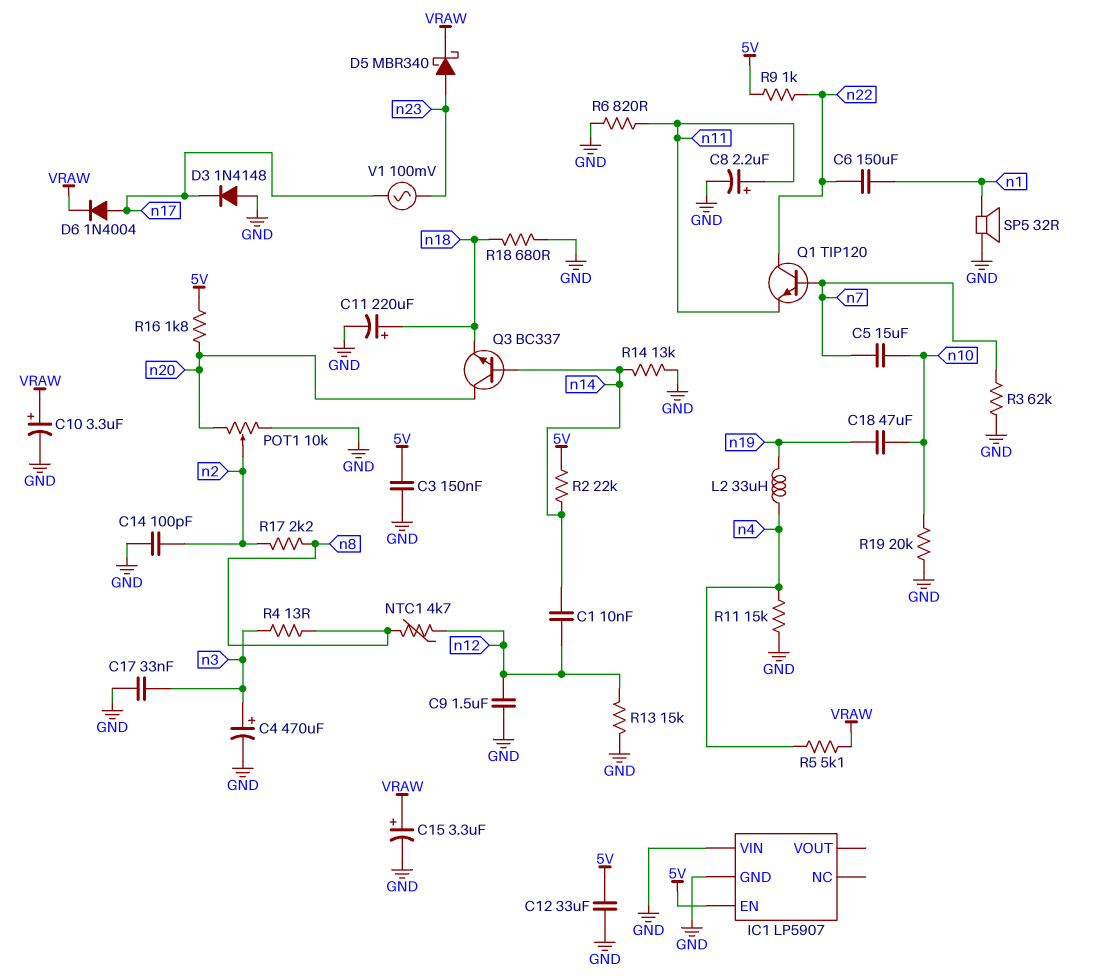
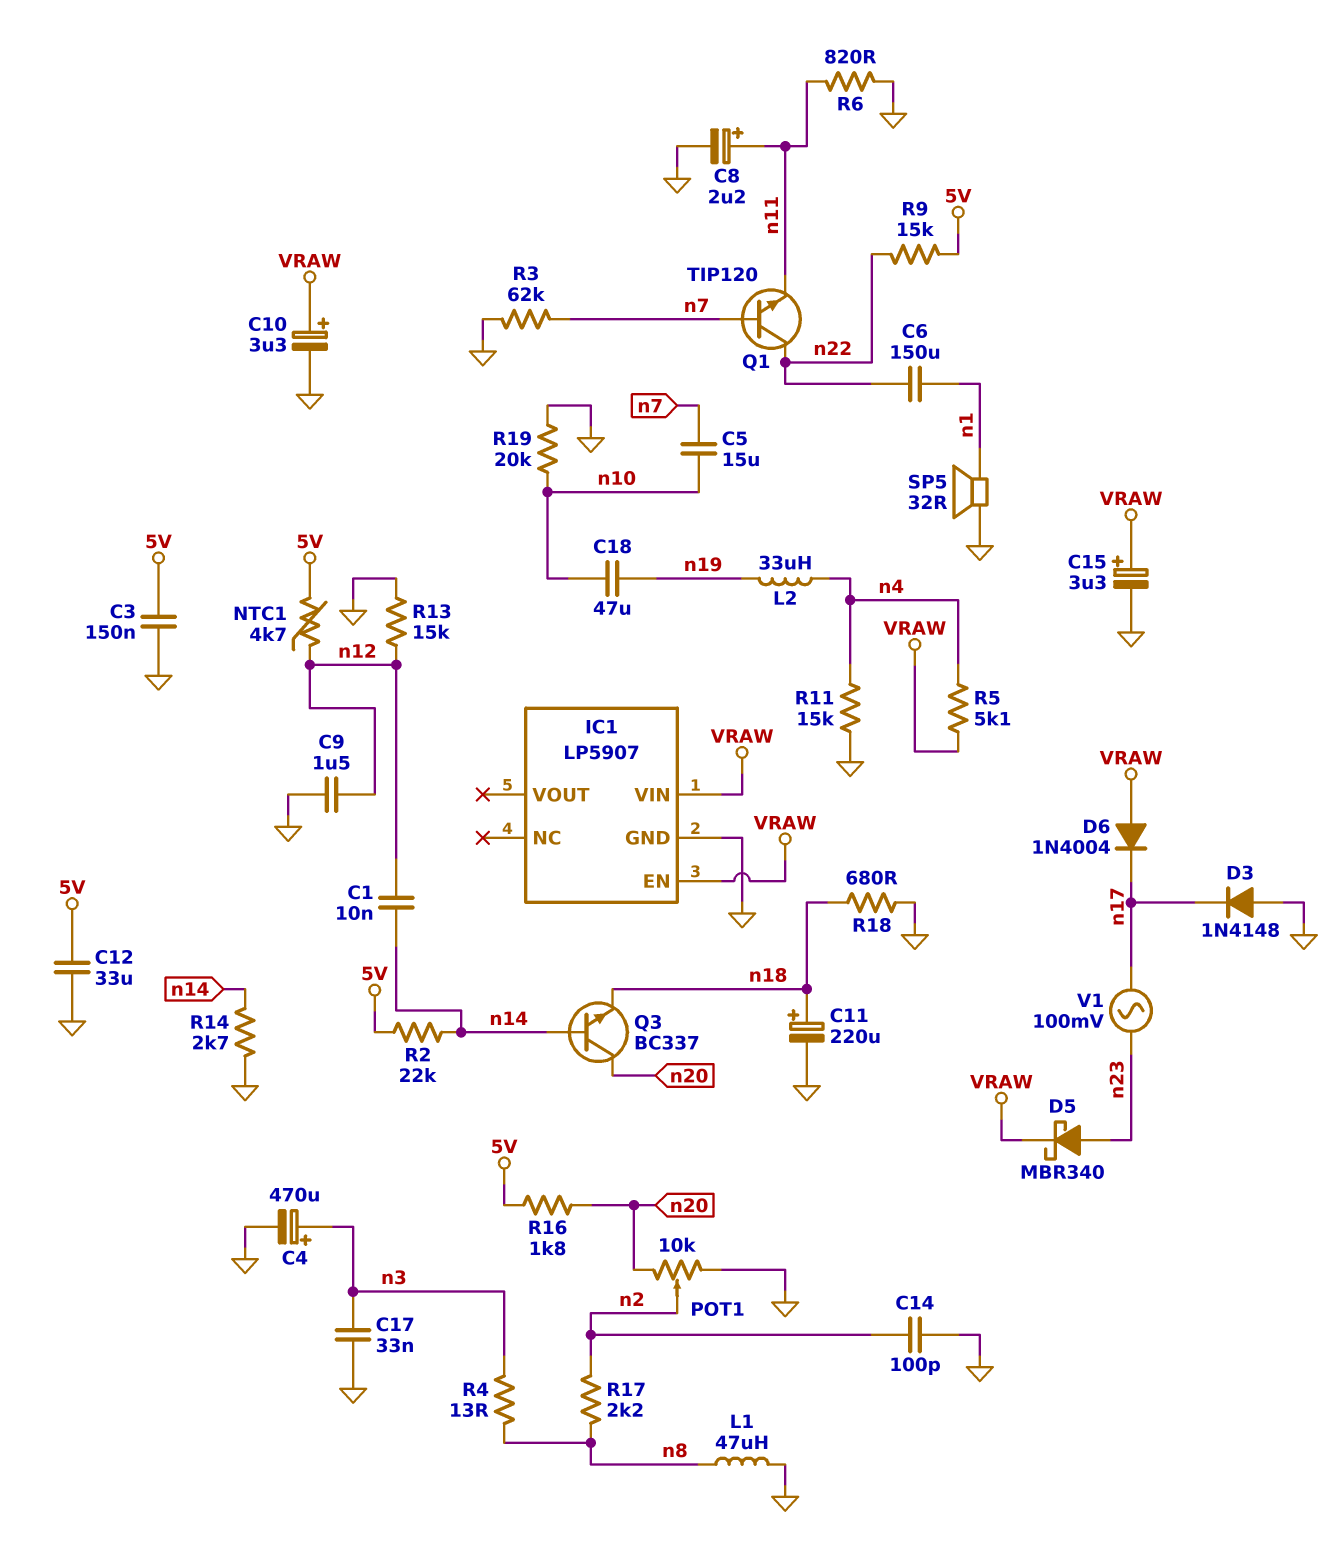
D6: diode 1N4004 (A n17, K VRAW) -> diode 1N4004 (A VRAW, K n17)
IC1 pin EN: 5V -> VRAW
IC1 pin VIN: GND -> VRAW
L1: none -> 47uH (GND, n8)
NTC1: 4.7k (n8, n12) -> 4.7k (5V, n12)
R9: 1k (5V, n22) -> 15k (5V, n22)
R14: 13k (GND, n14) -> 2.7k (GND, n14)

